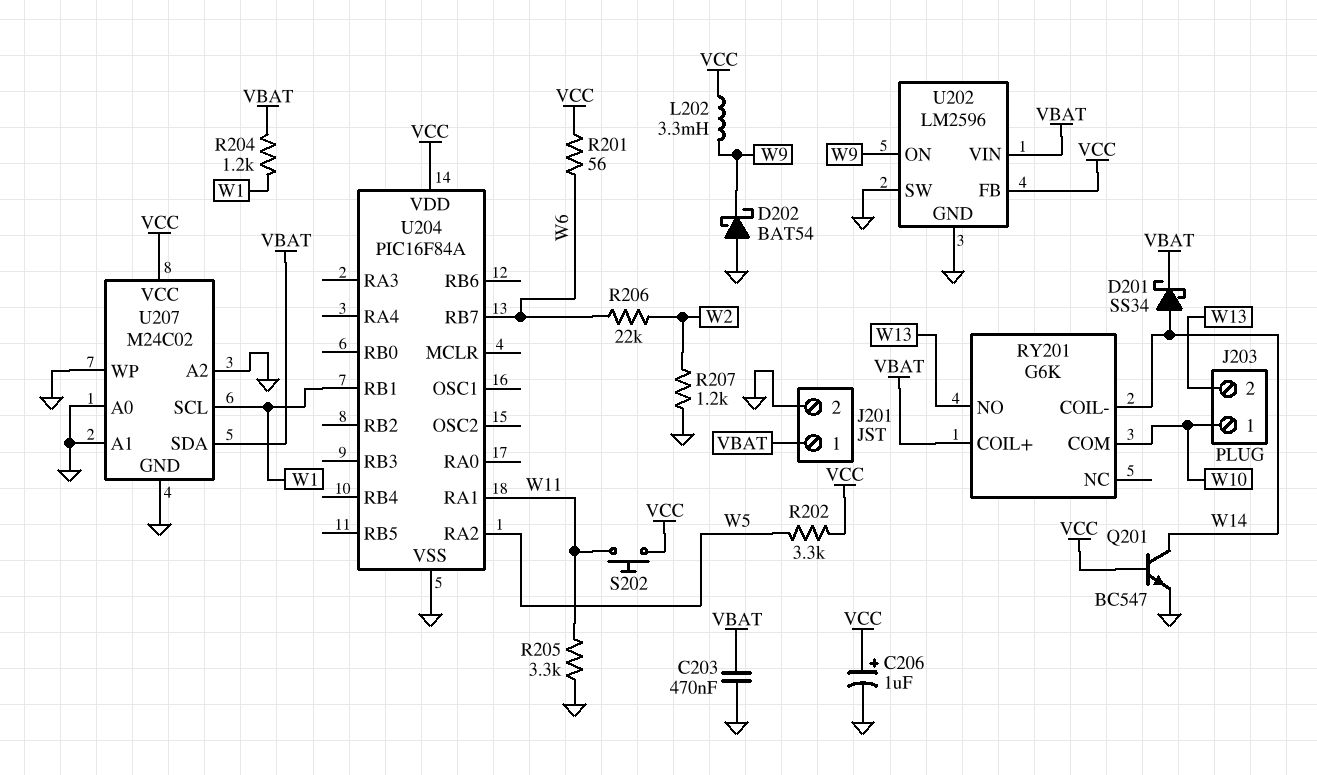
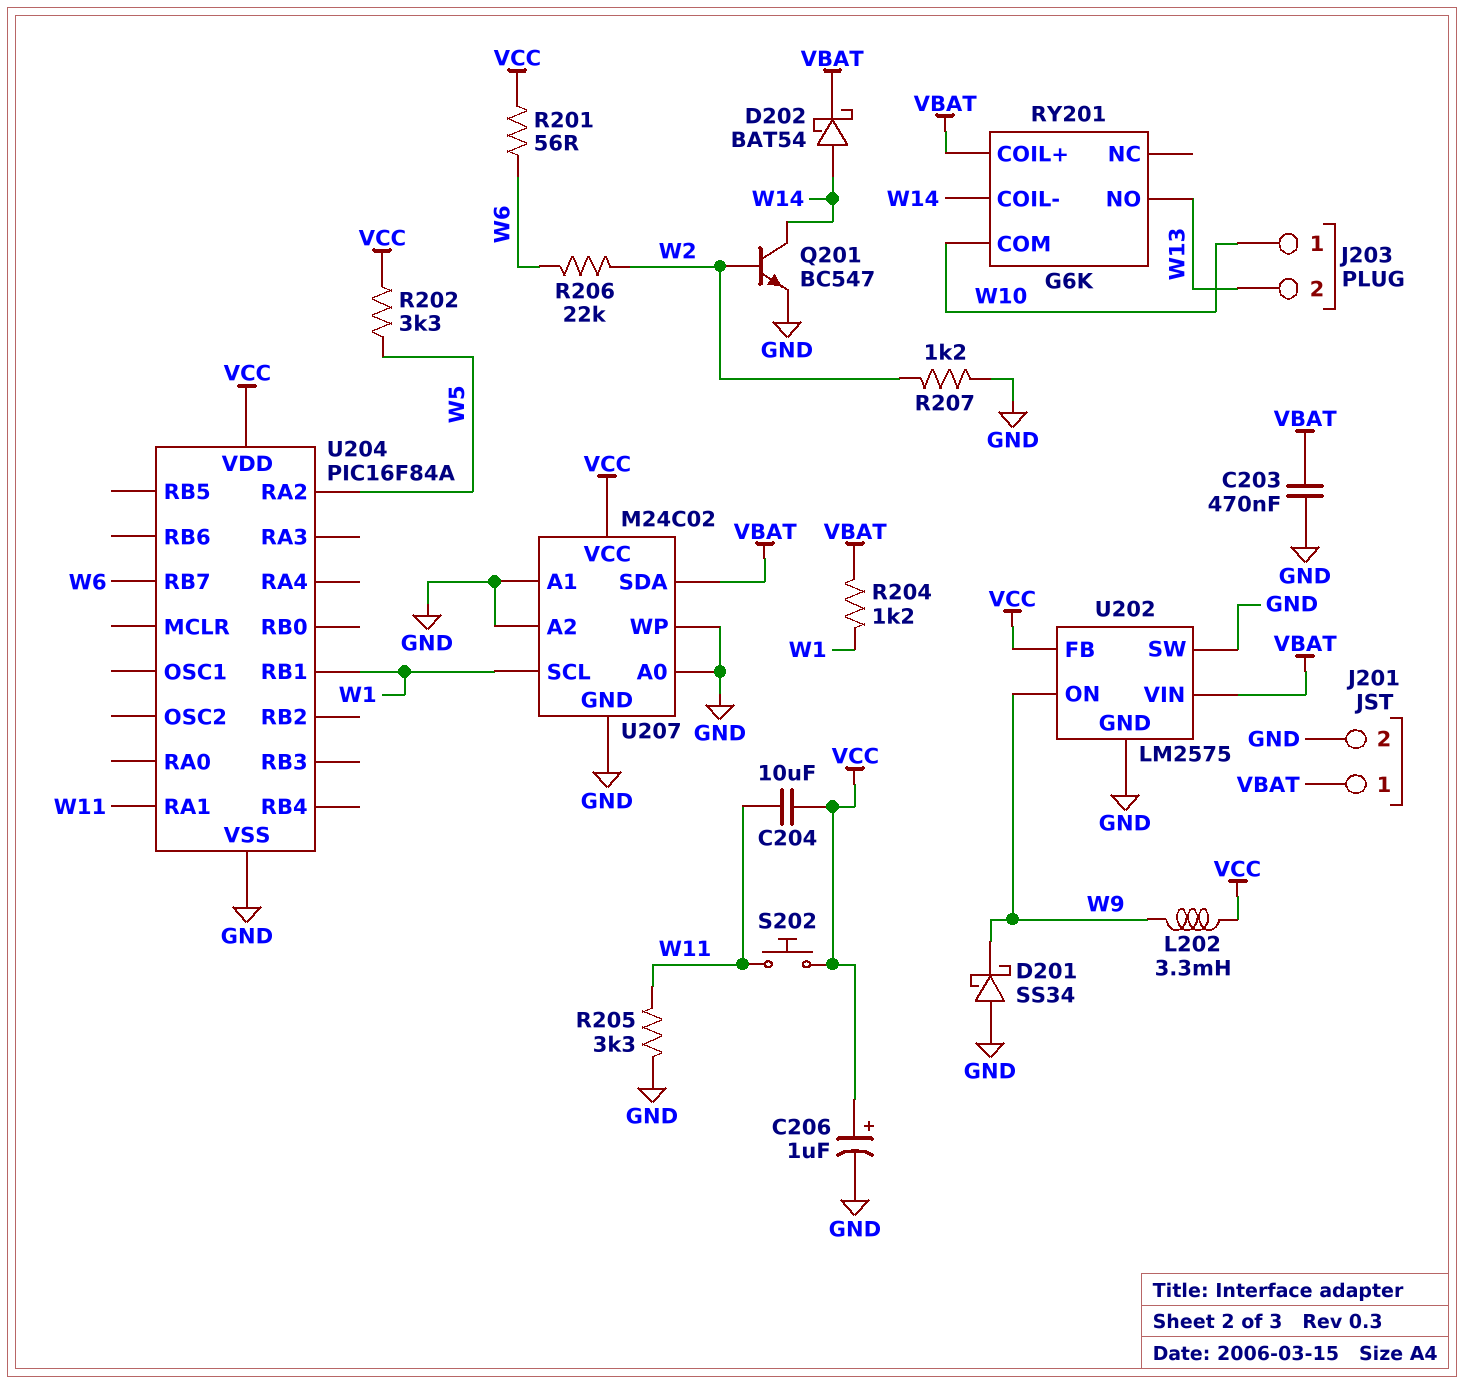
C204: none -> 10uF (VCC, W11)
D201: schottky SS34 (A W14, K VBAT) -> schottky SS34 (A GND, K W9)
D202: schottky BAT54 (A GND, K W9) -> schottky BAT54 (A W14, K VBAT)
Q201: NPN BC547 (B VCC, C W14, E GND) -> NPN BC547 (B W2, C W14, E GND)
U202: LM2596 -> LM2575

